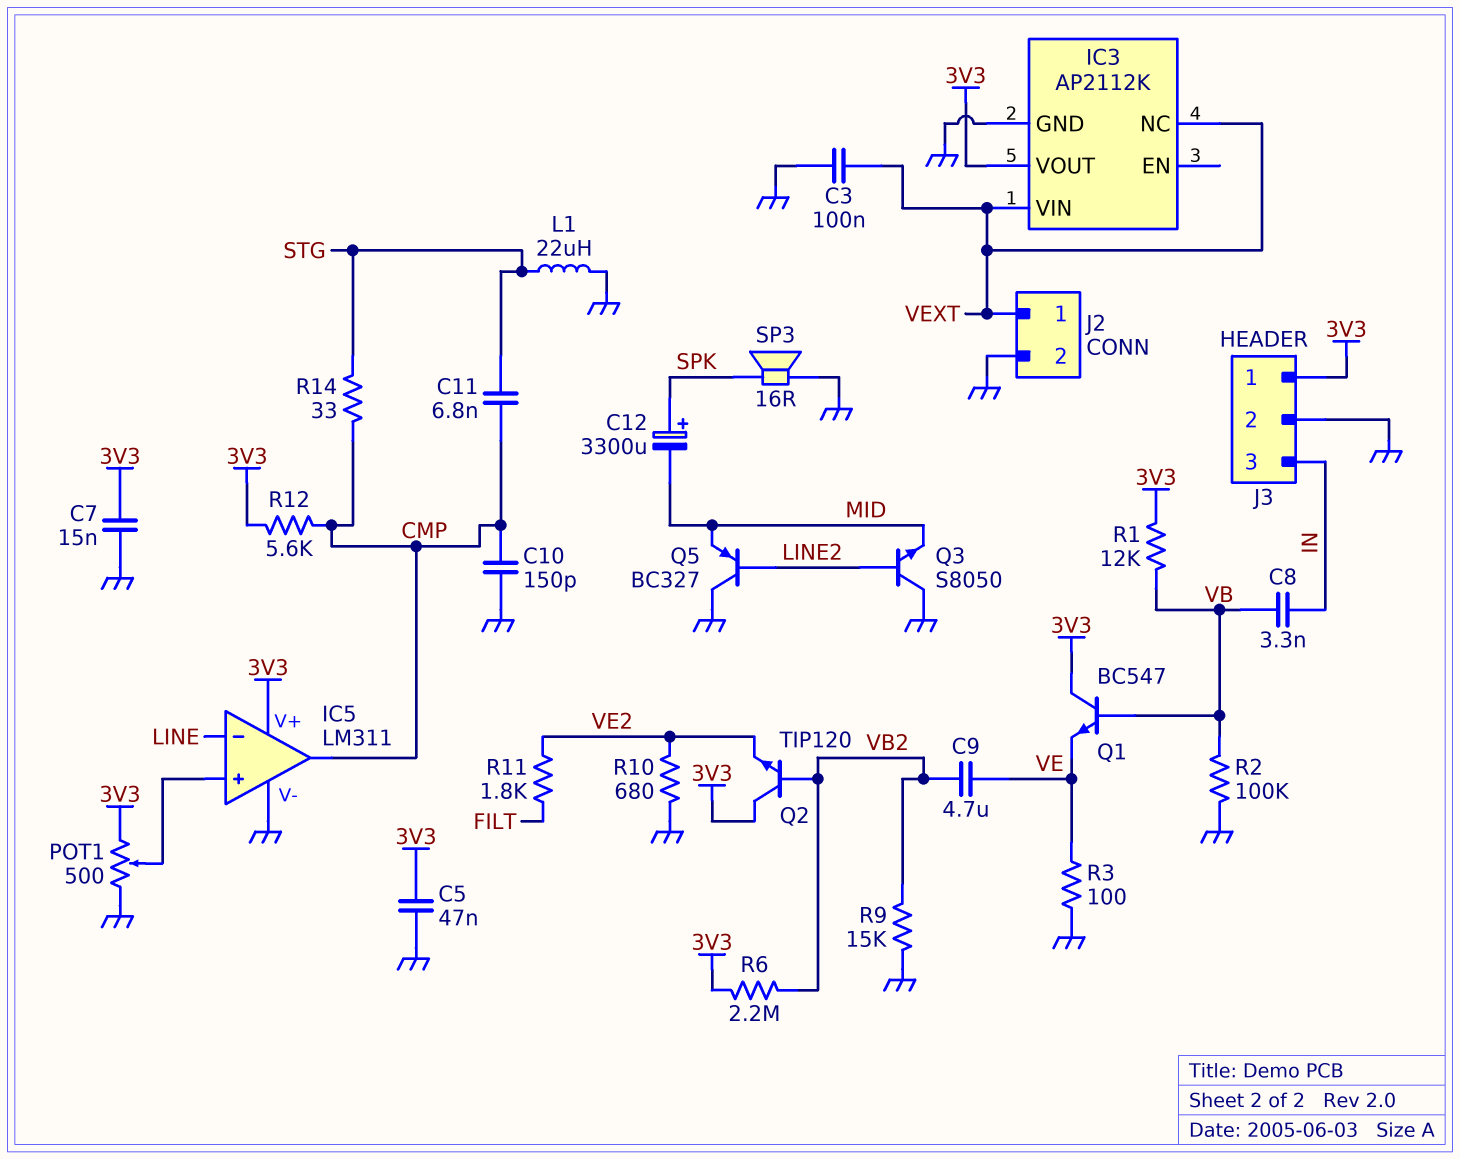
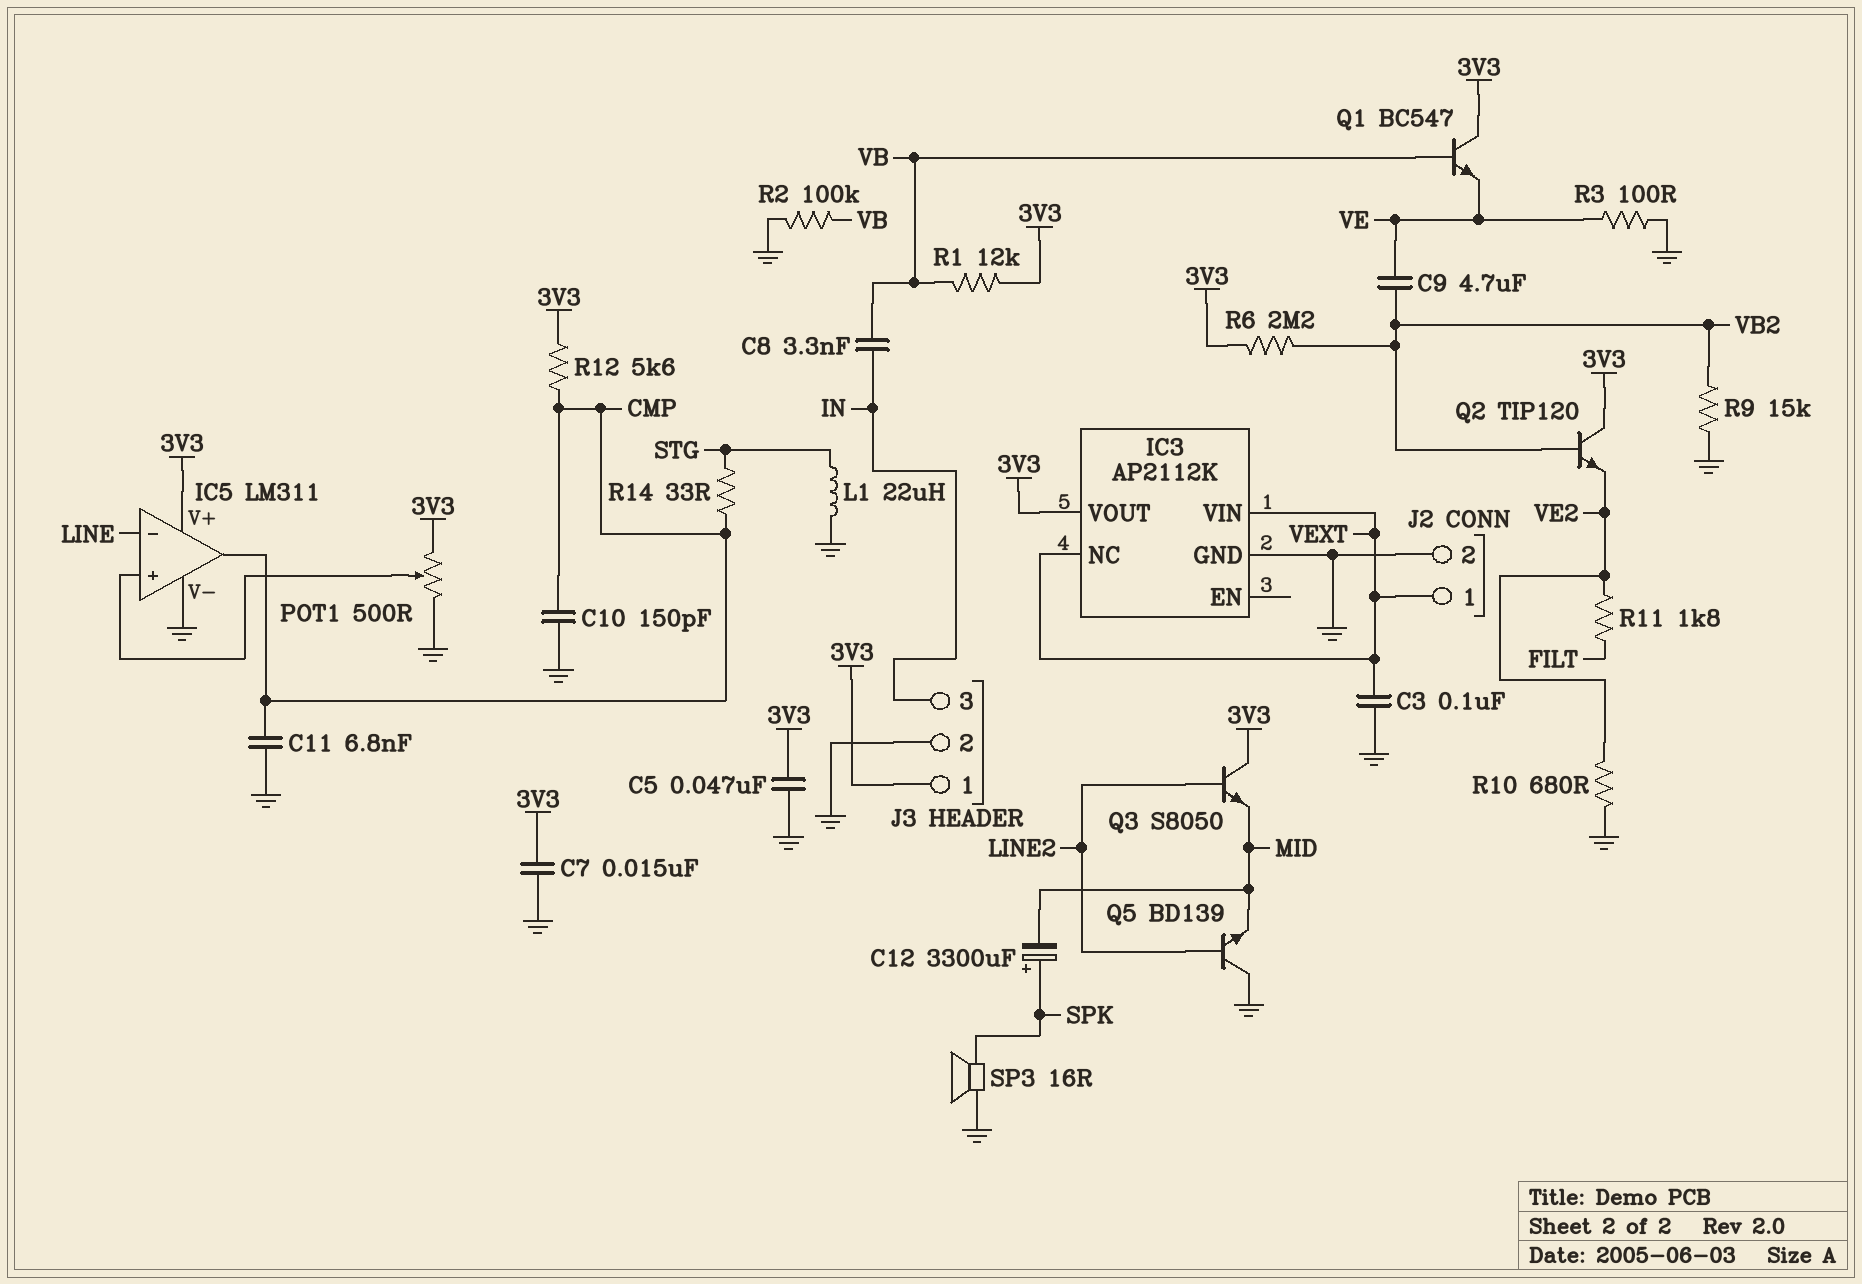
C11: 6.8nF (CMP, STG) -> 6.8nF (CMP, GND)
Q3: NPN S8050 (B LINE2, C GND, E MID) -> NPN S8050 (B LINE2, C 3V3, E MID)
Q5: PNP BC327 (B LINE2, C GND, E MID) -> NPN BD139 (B LINE2, C GND, E MID)

